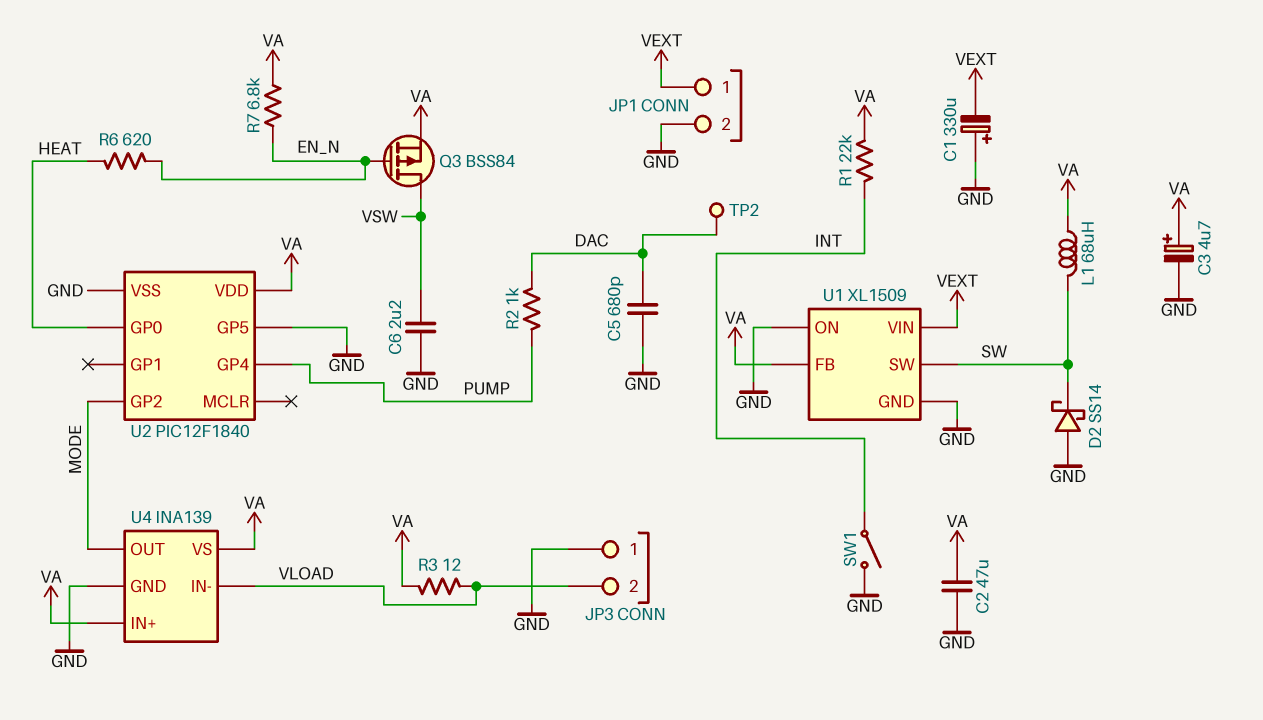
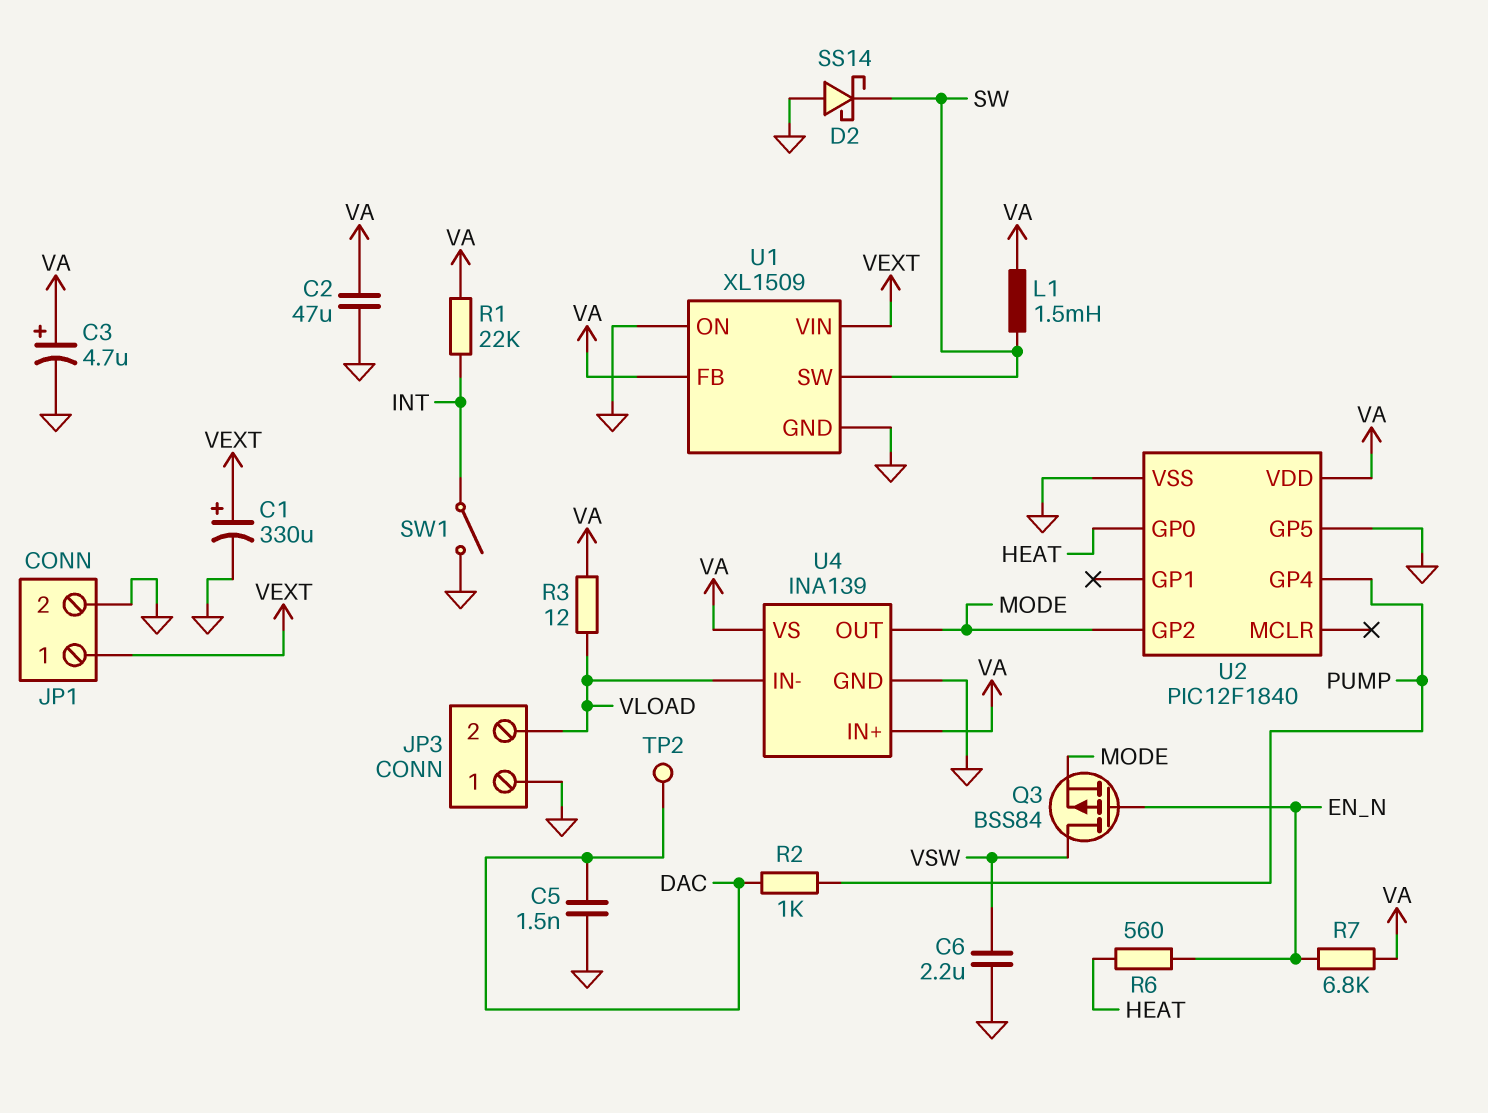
C1: 330uF (plus GND, minus VEXT) -> 330uF (plus VEXT, minus GND)
C5: 680pF (DAC, GND) -> 1.5nF (DAC, GND)
L1: 68uH (SW, VA) -> 1.5mH (SW, VA)
Q3: PMOS BSS84 (G EN_N, D VSW, S VA) -> PMOS BSS84 (G EN_N, D VSW, S MODE)
R6: 620 (EN_N, HEAT) -> 560 (EN_N, HEAT)

